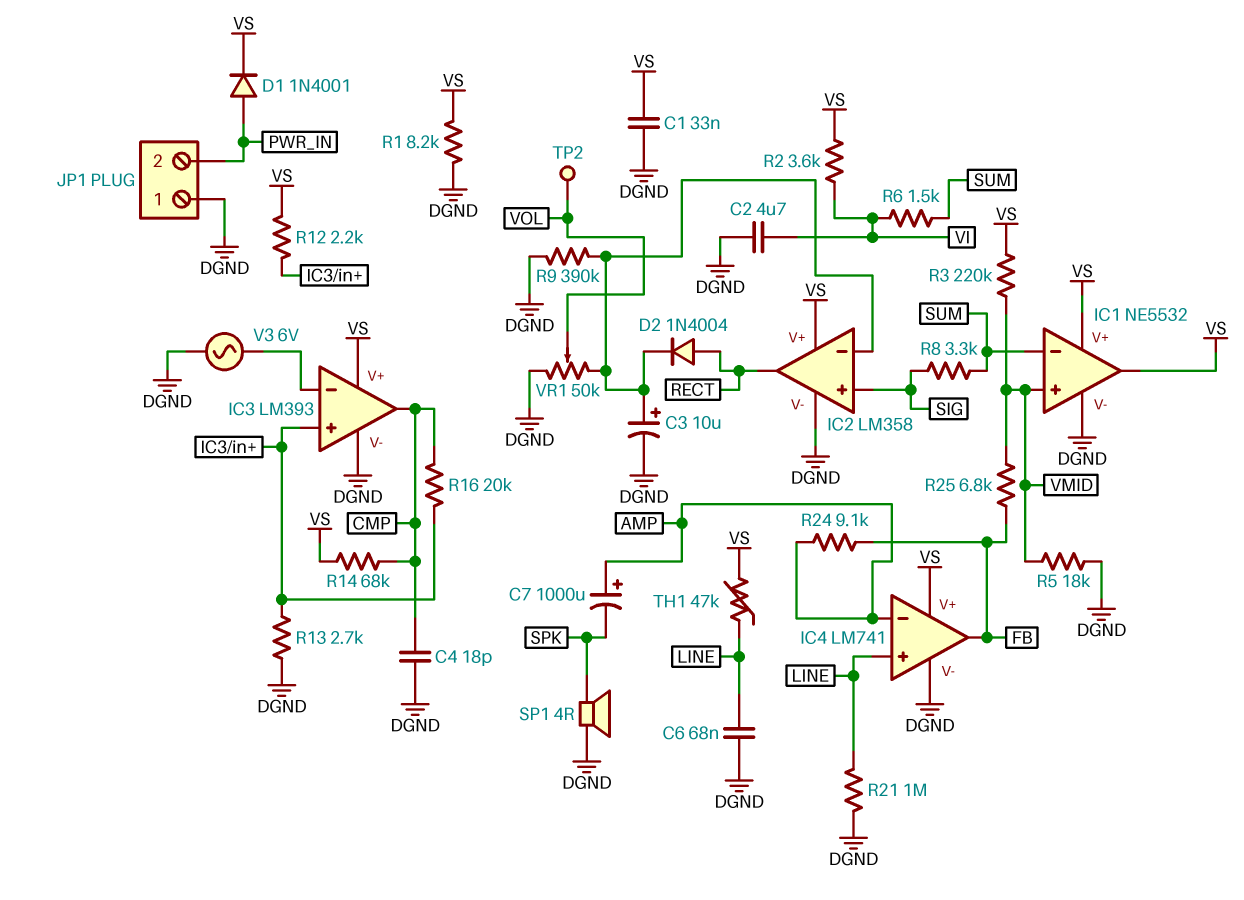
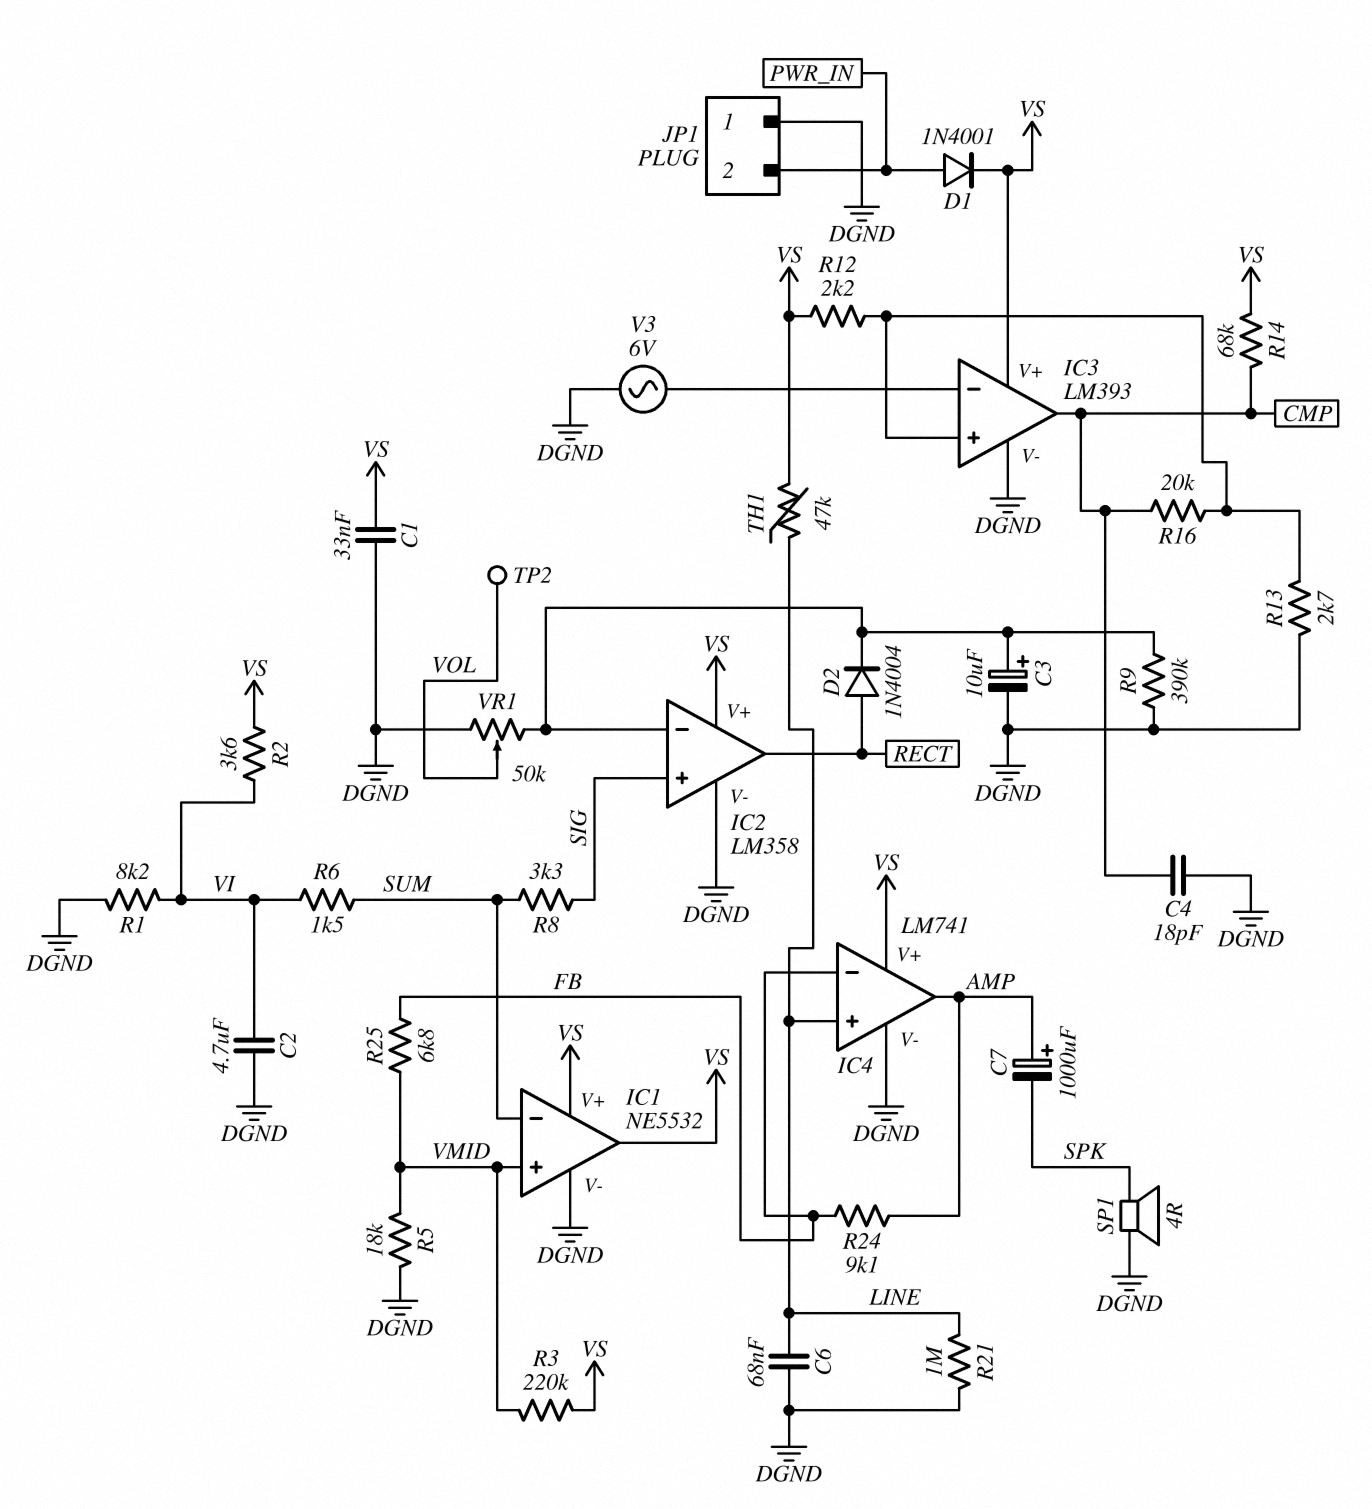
IC4 pin in-: AMP -> FB
IC4 pin out: FB -> AMP
R1: 8.2k (DGND, VS) -> 8.2k (DGND, VI)

